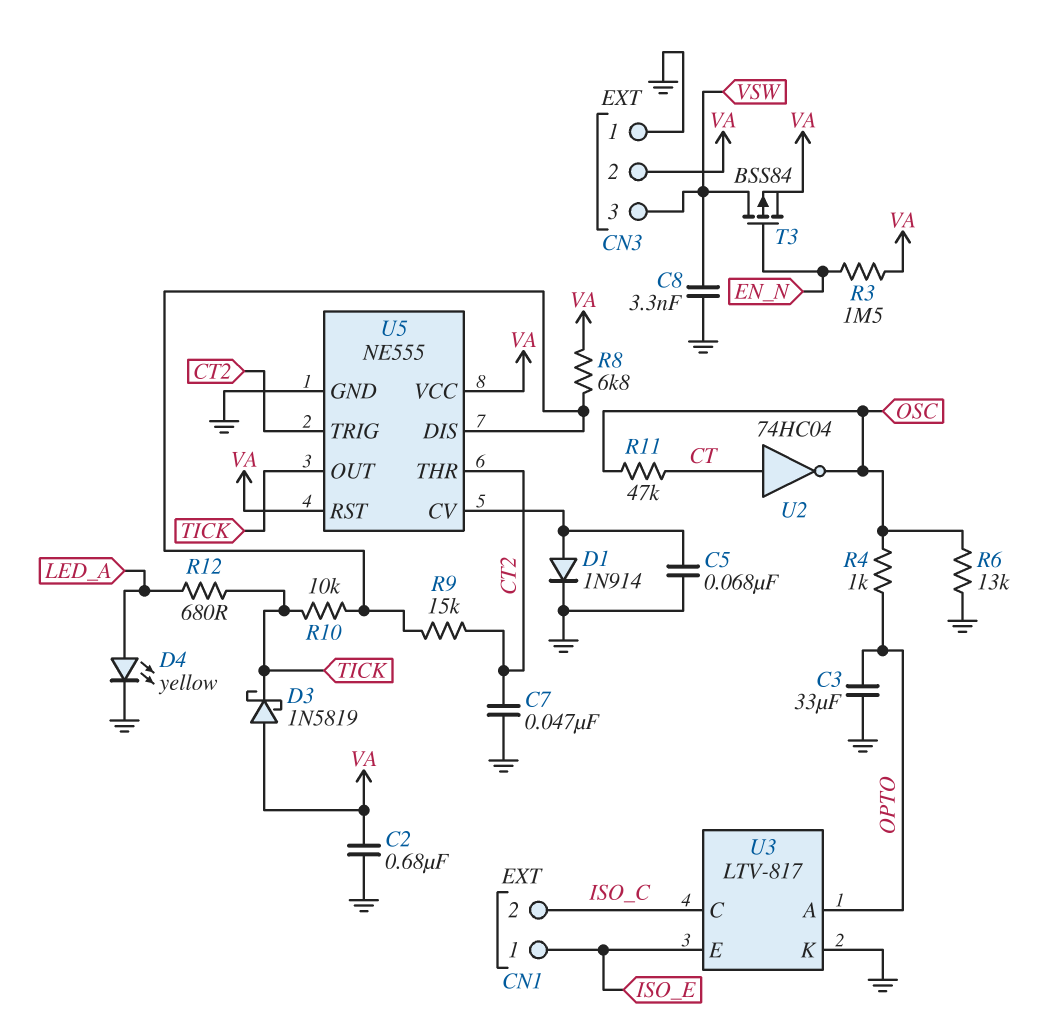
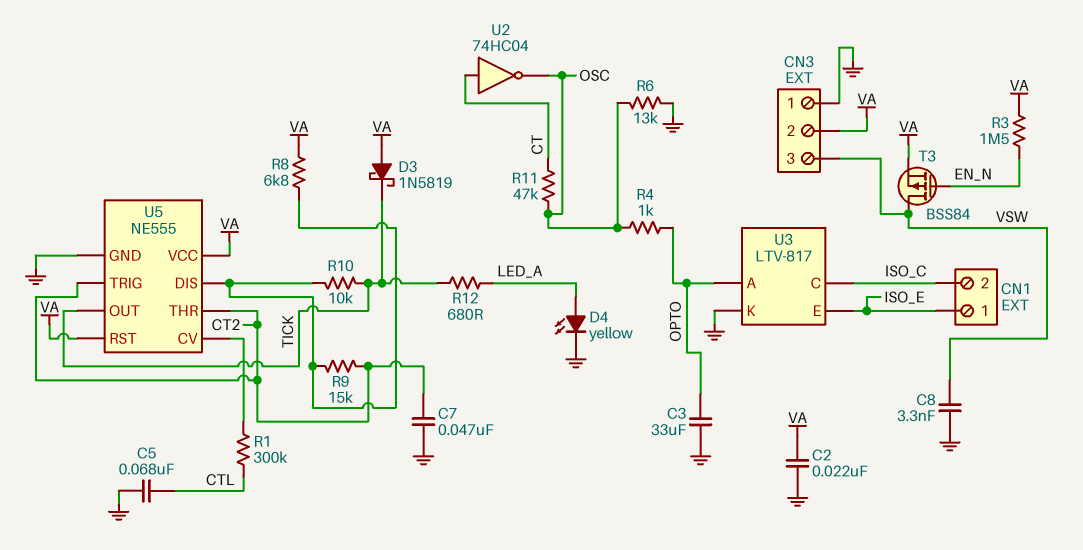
C2: 680nF (GND, VA) -> 22nF (GND, VA)
C5: 68nF (GND, U5/CV) -> 68nF (CTL, GND)
D1: diode 1N914 (A U5/CV, K GND) -> none
R1: none -> 300k (CTL, U5/CV)

